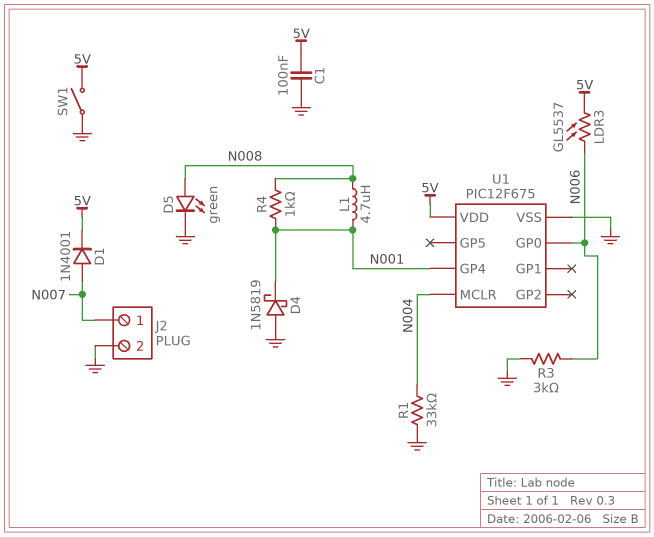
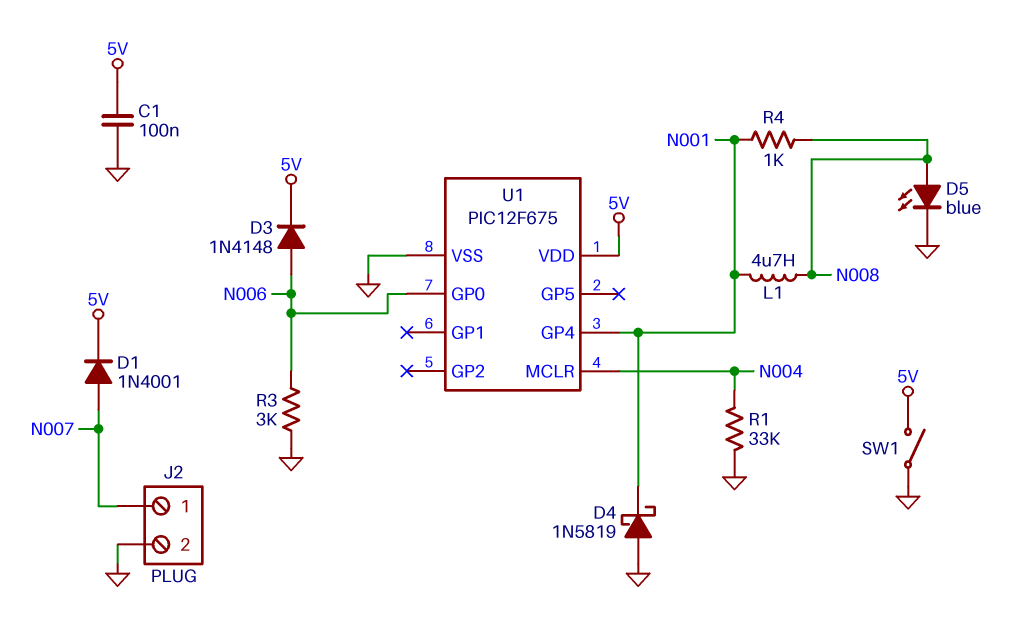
D3: none -> diode 1N4148 (A N006, K 5V)
D5: LED green (A N008, K GND) -> LED blue (A N008, K GND)
LDR3: GL5537 (5V, N006) -> none

